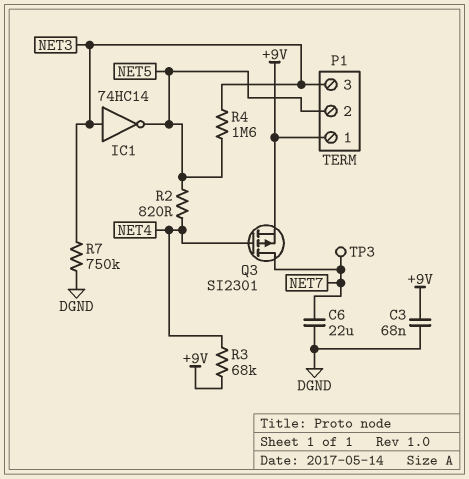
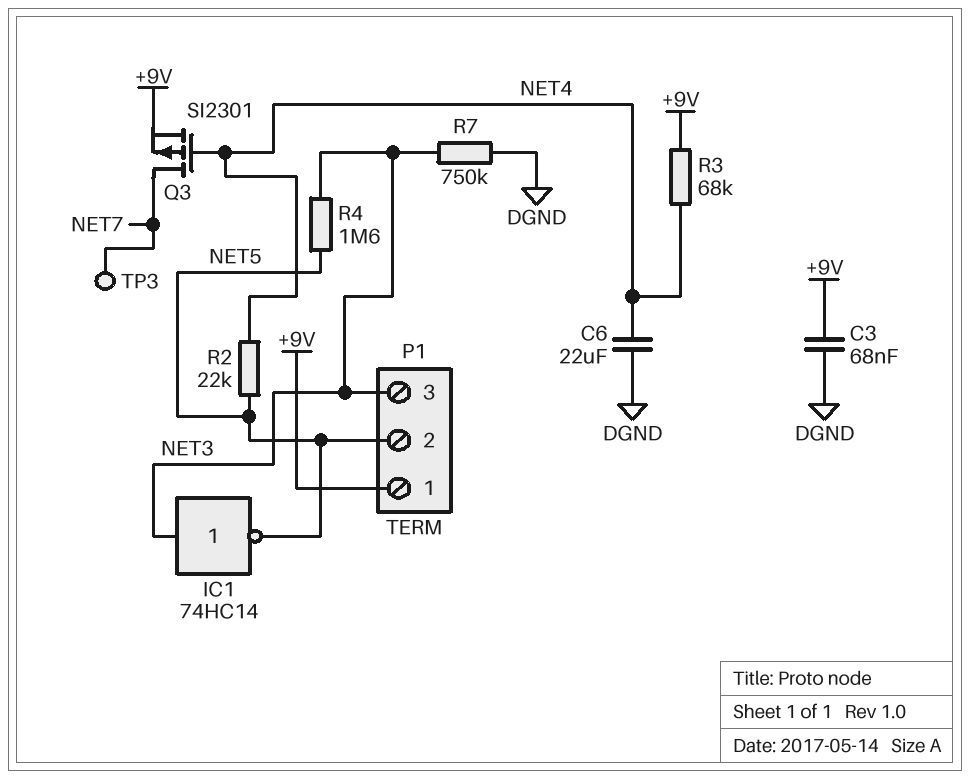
C6: 22uF (DGND, NET7) -> 22uF (DGND, NET4)
R2: 820 (NET4, NET5) -> 22k (NET4, NET5)

